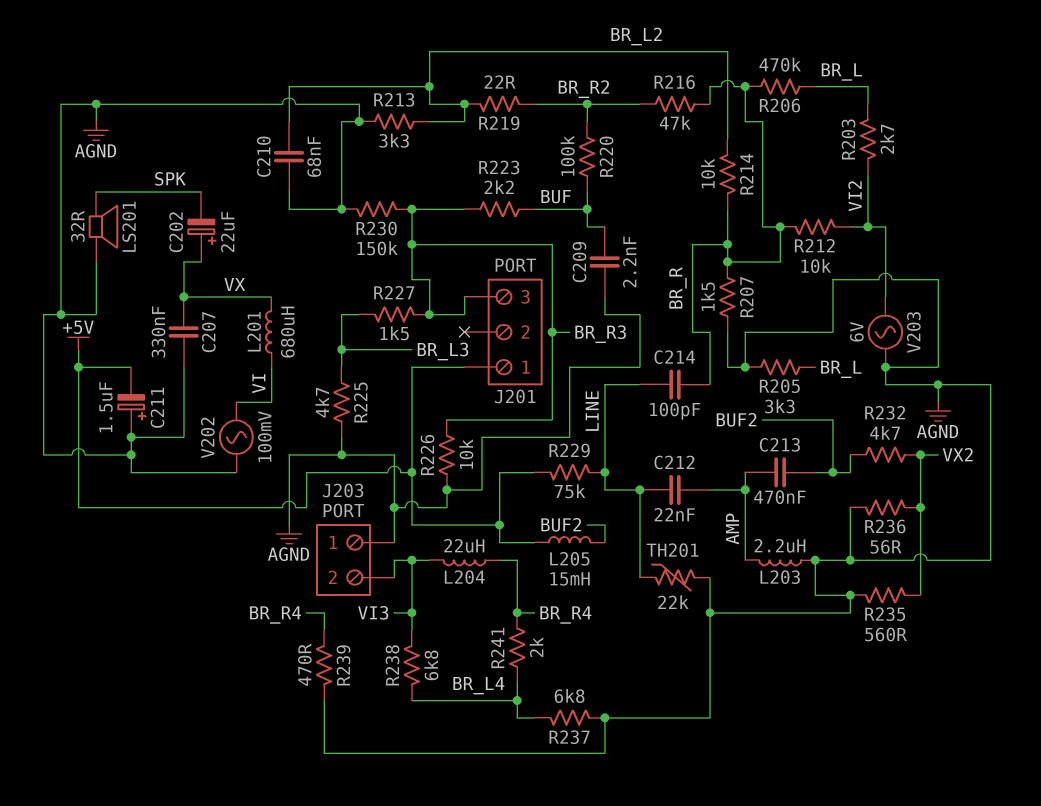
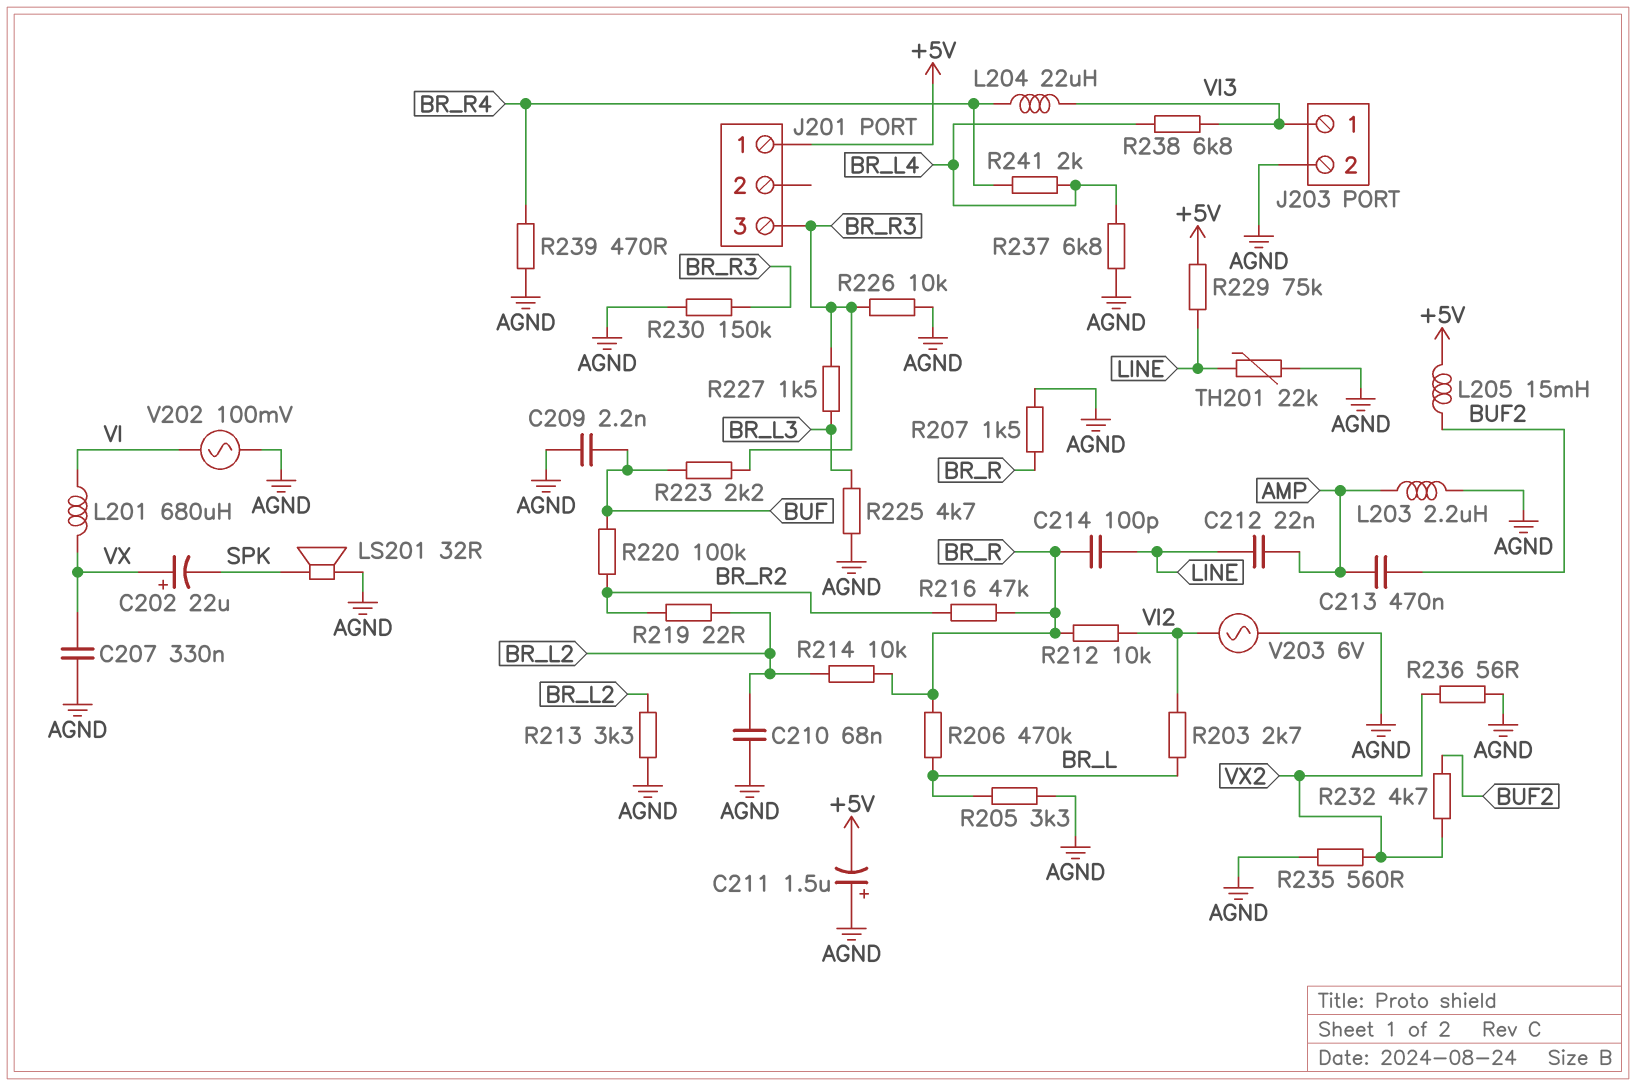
J203 pin 1: AGND -> VI3
J203 pin 2: VI3 -> AGND

